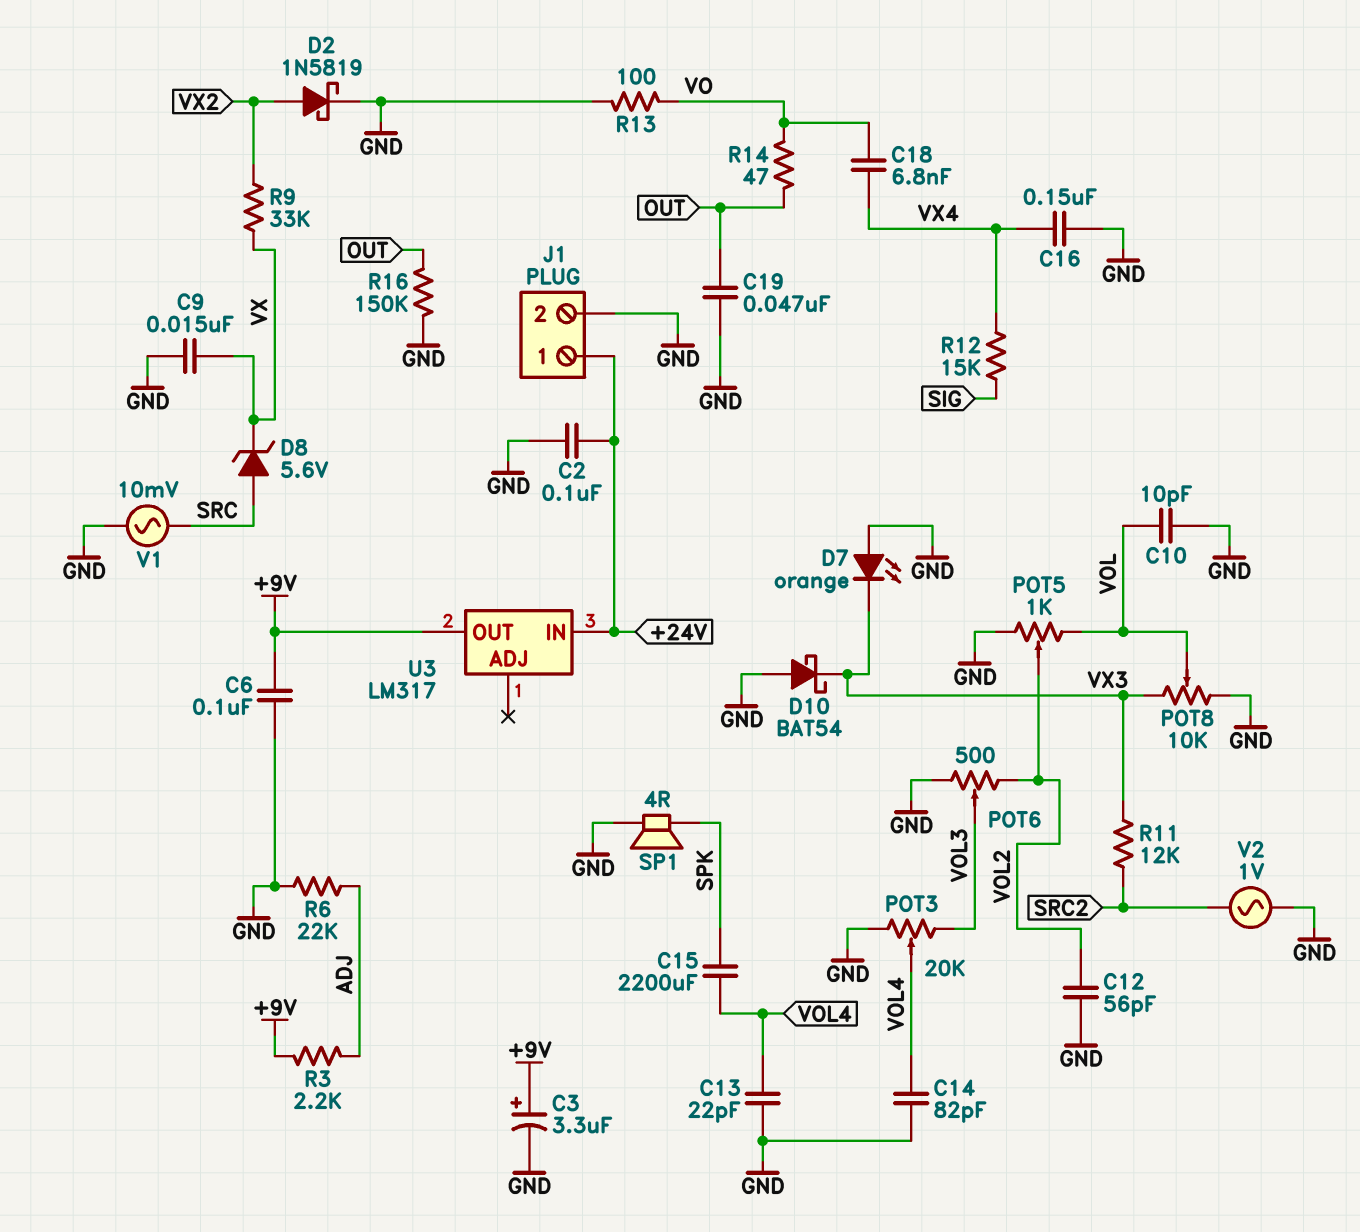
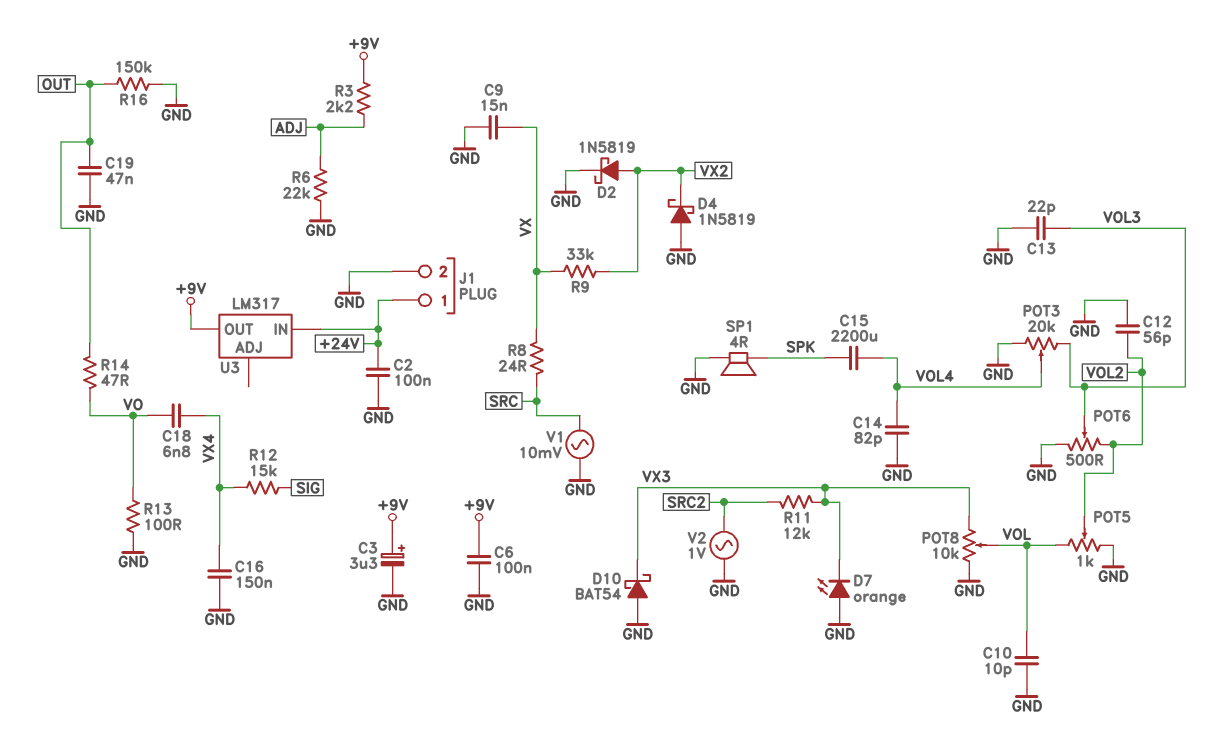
C13: 22pF (GND, VOL4) -> 22pF (GND, VOL3)
D4: none -> schottky 1N5819 (A GND, K VX2)
D8: zener 5.6V (A SRC, K VX) -> none
R8: none -> 24 (SRC, VX)

